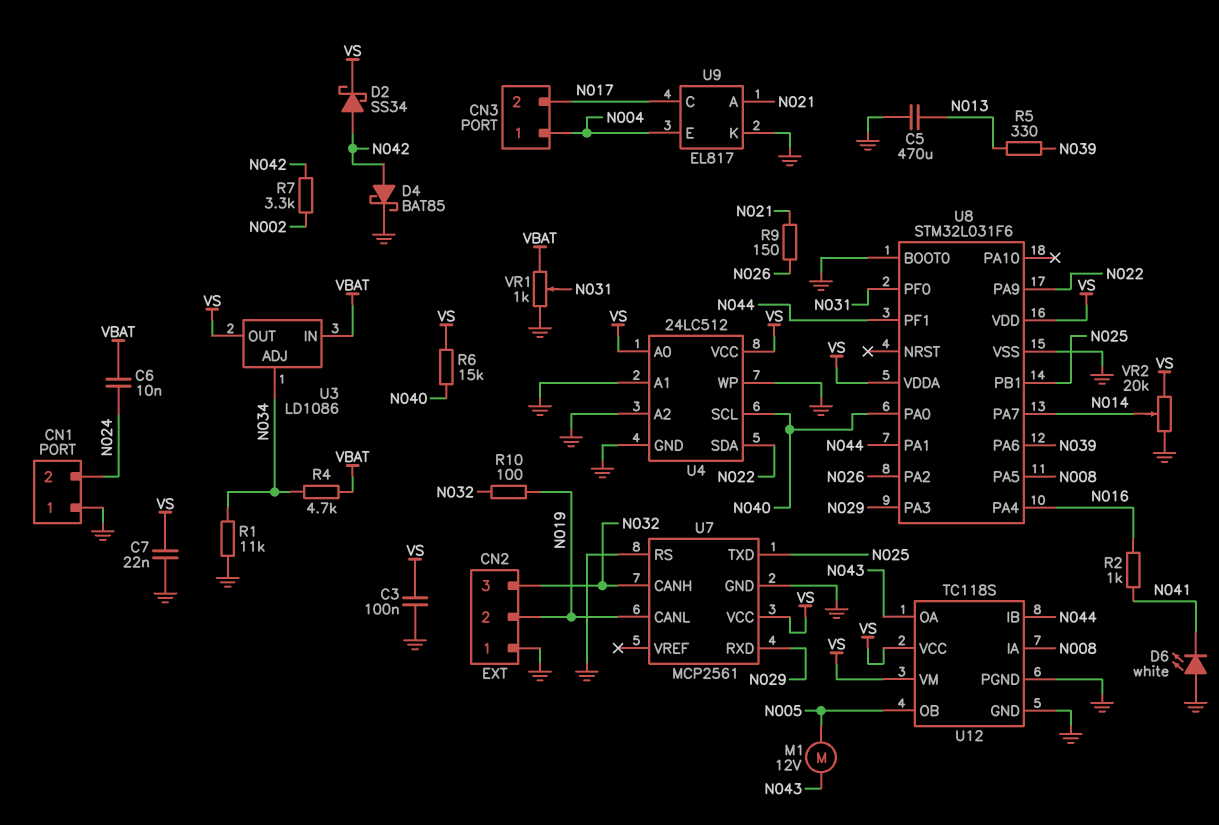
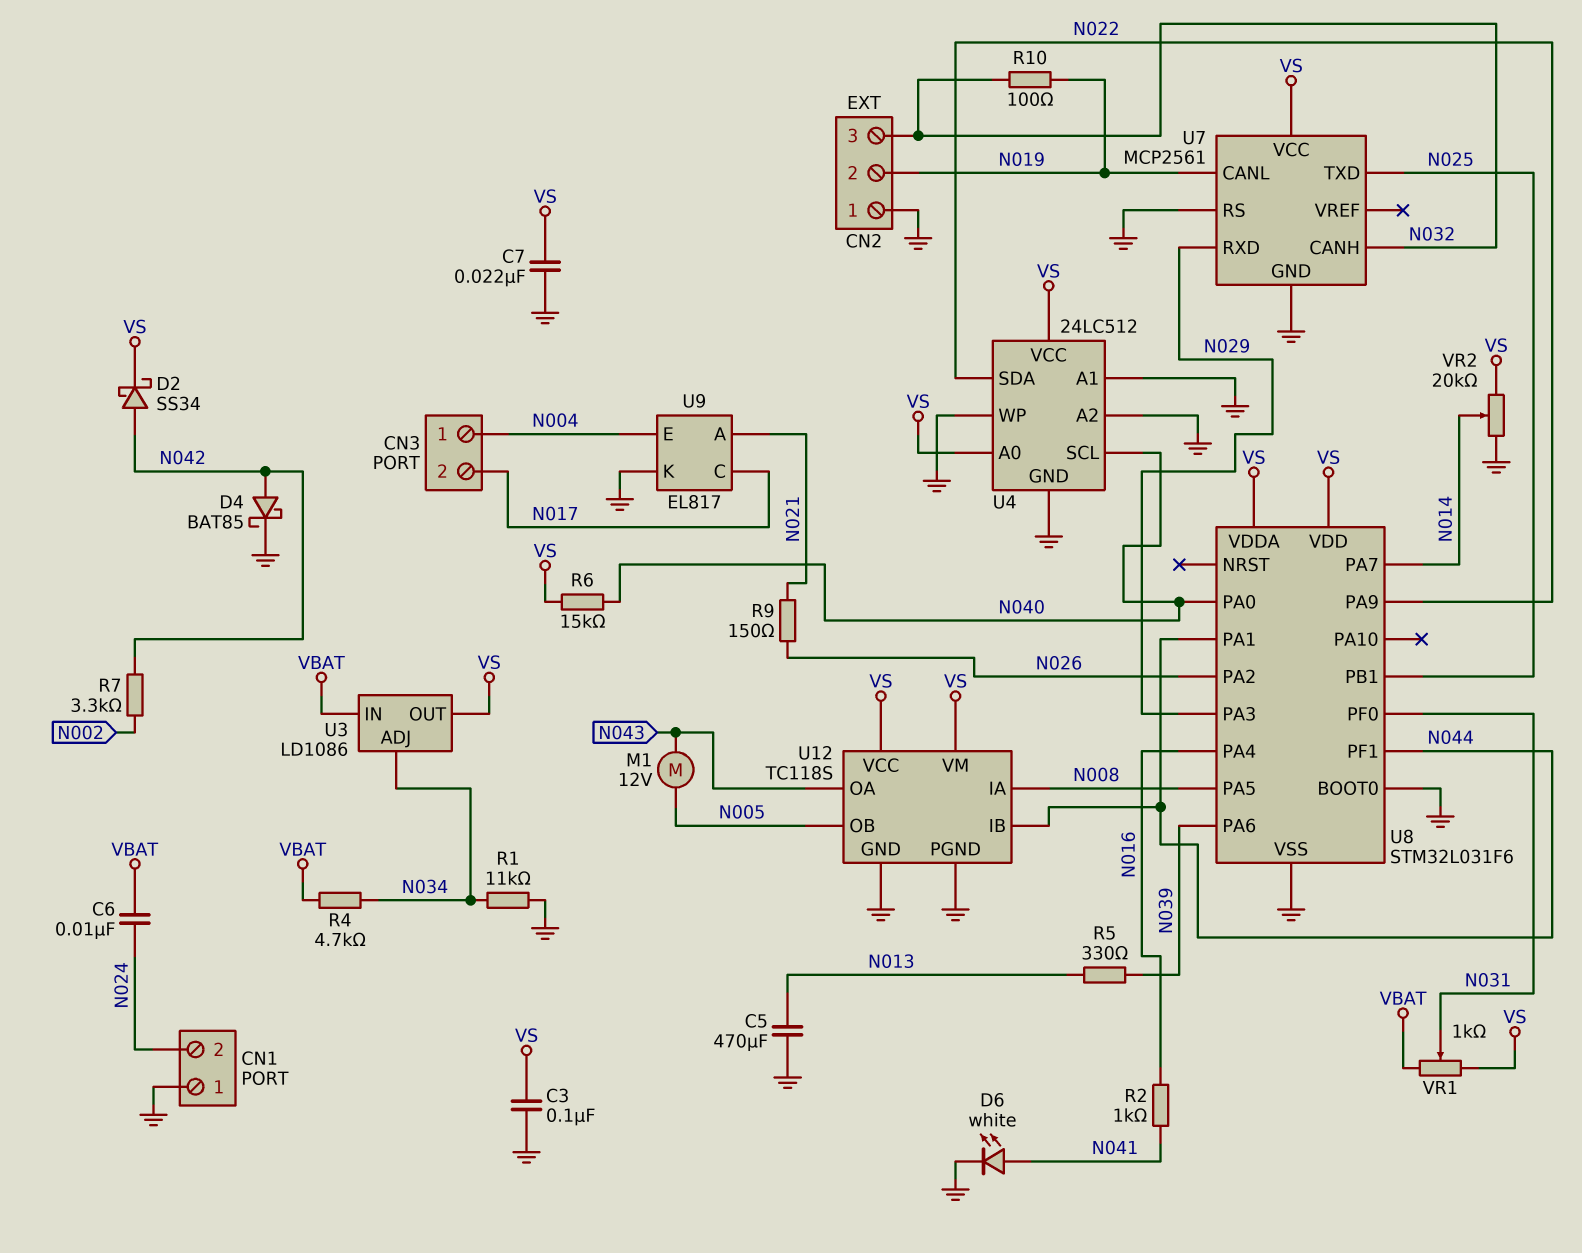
D6: LED white (A GND, K N041) -> LED white (A N041, K GND)
VR1: 1k (GND, VBAT, wiper N031) -> 1k (VBAT, VS, wiper N031)

